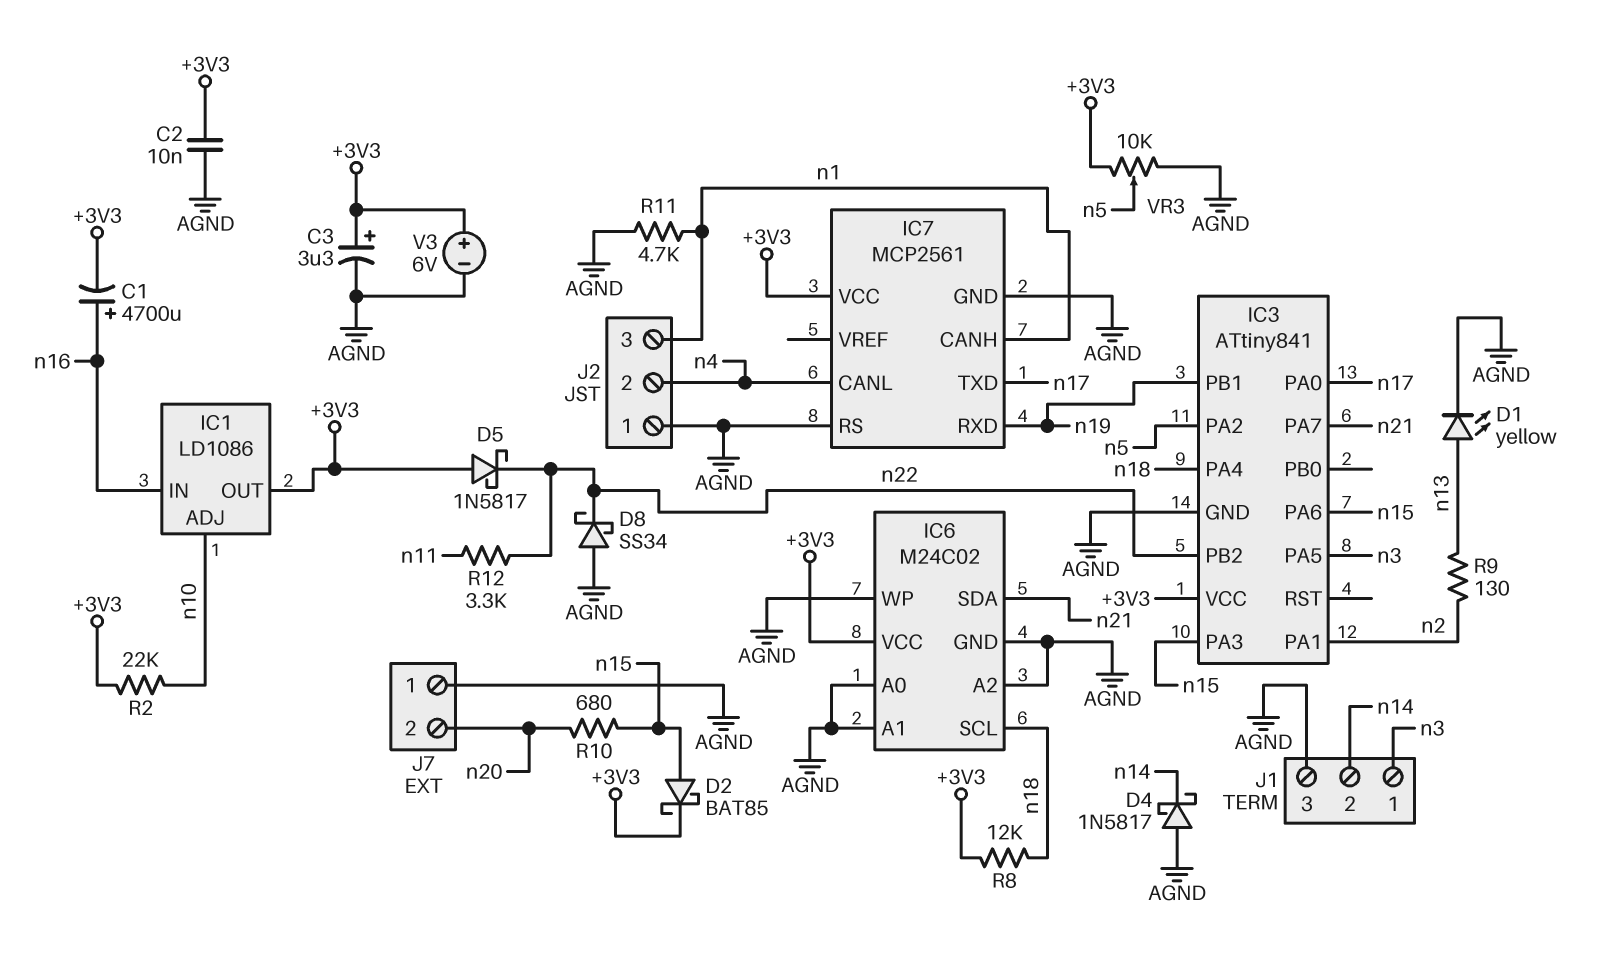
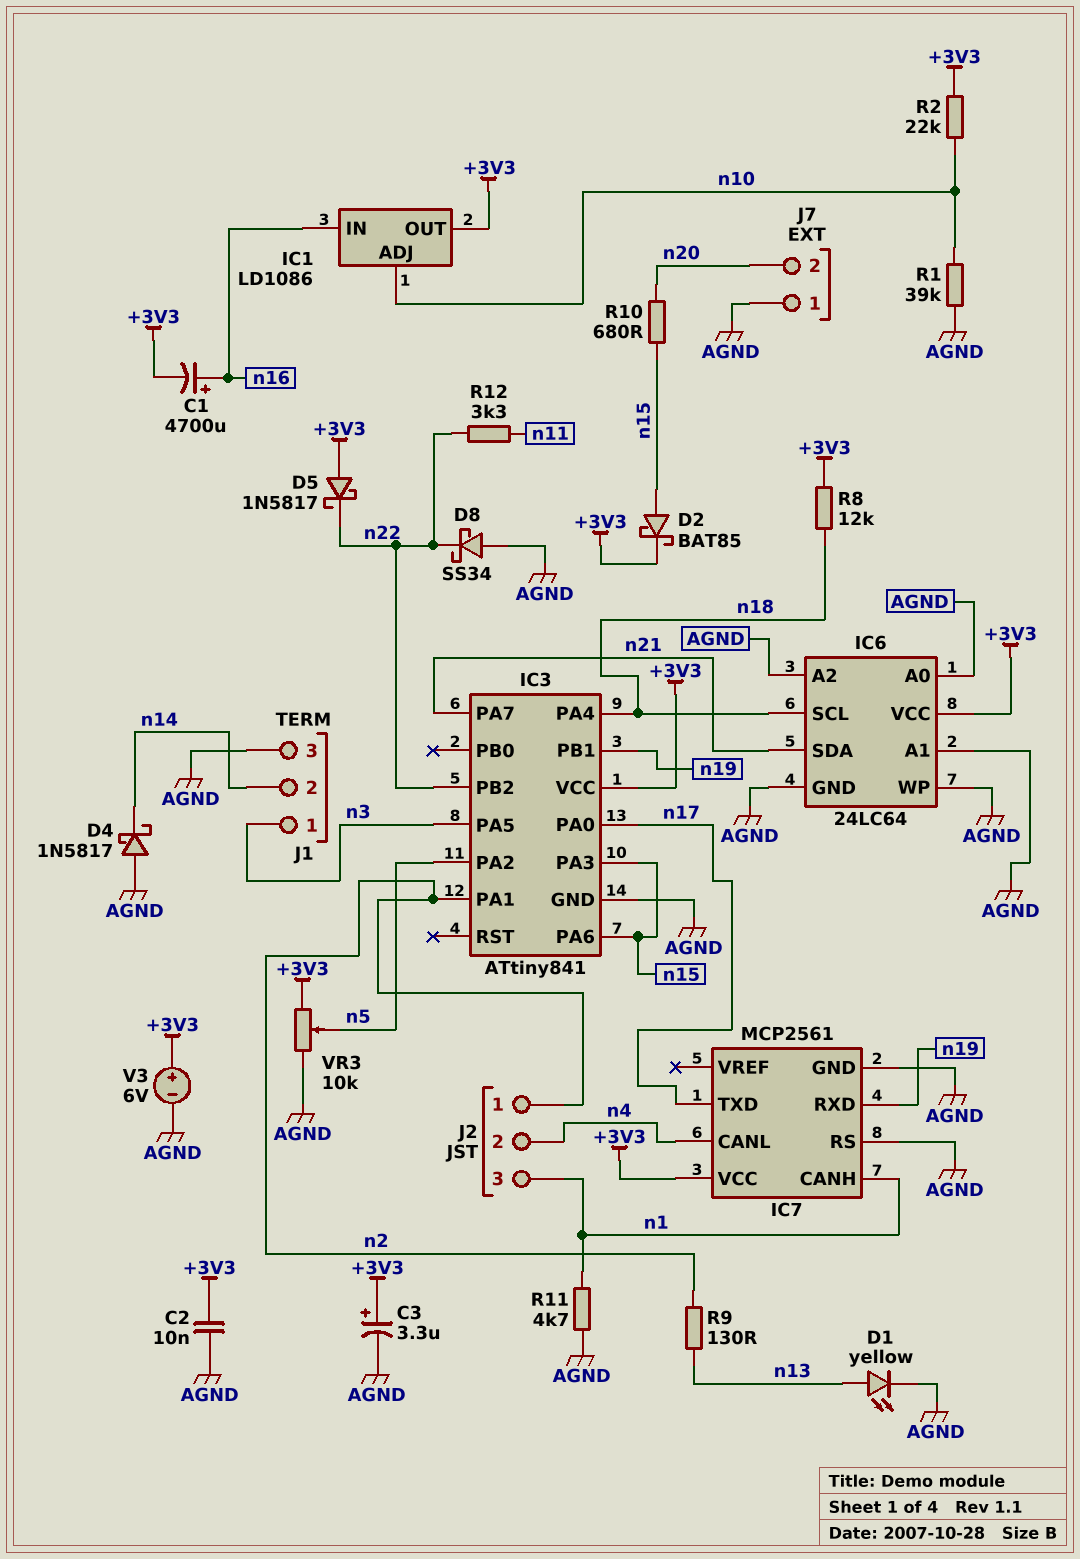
IC6: M24C02 -> 24LC64
J2 pin 1: AGND -> n2
R1: none -> 39k (AGND, n10)

